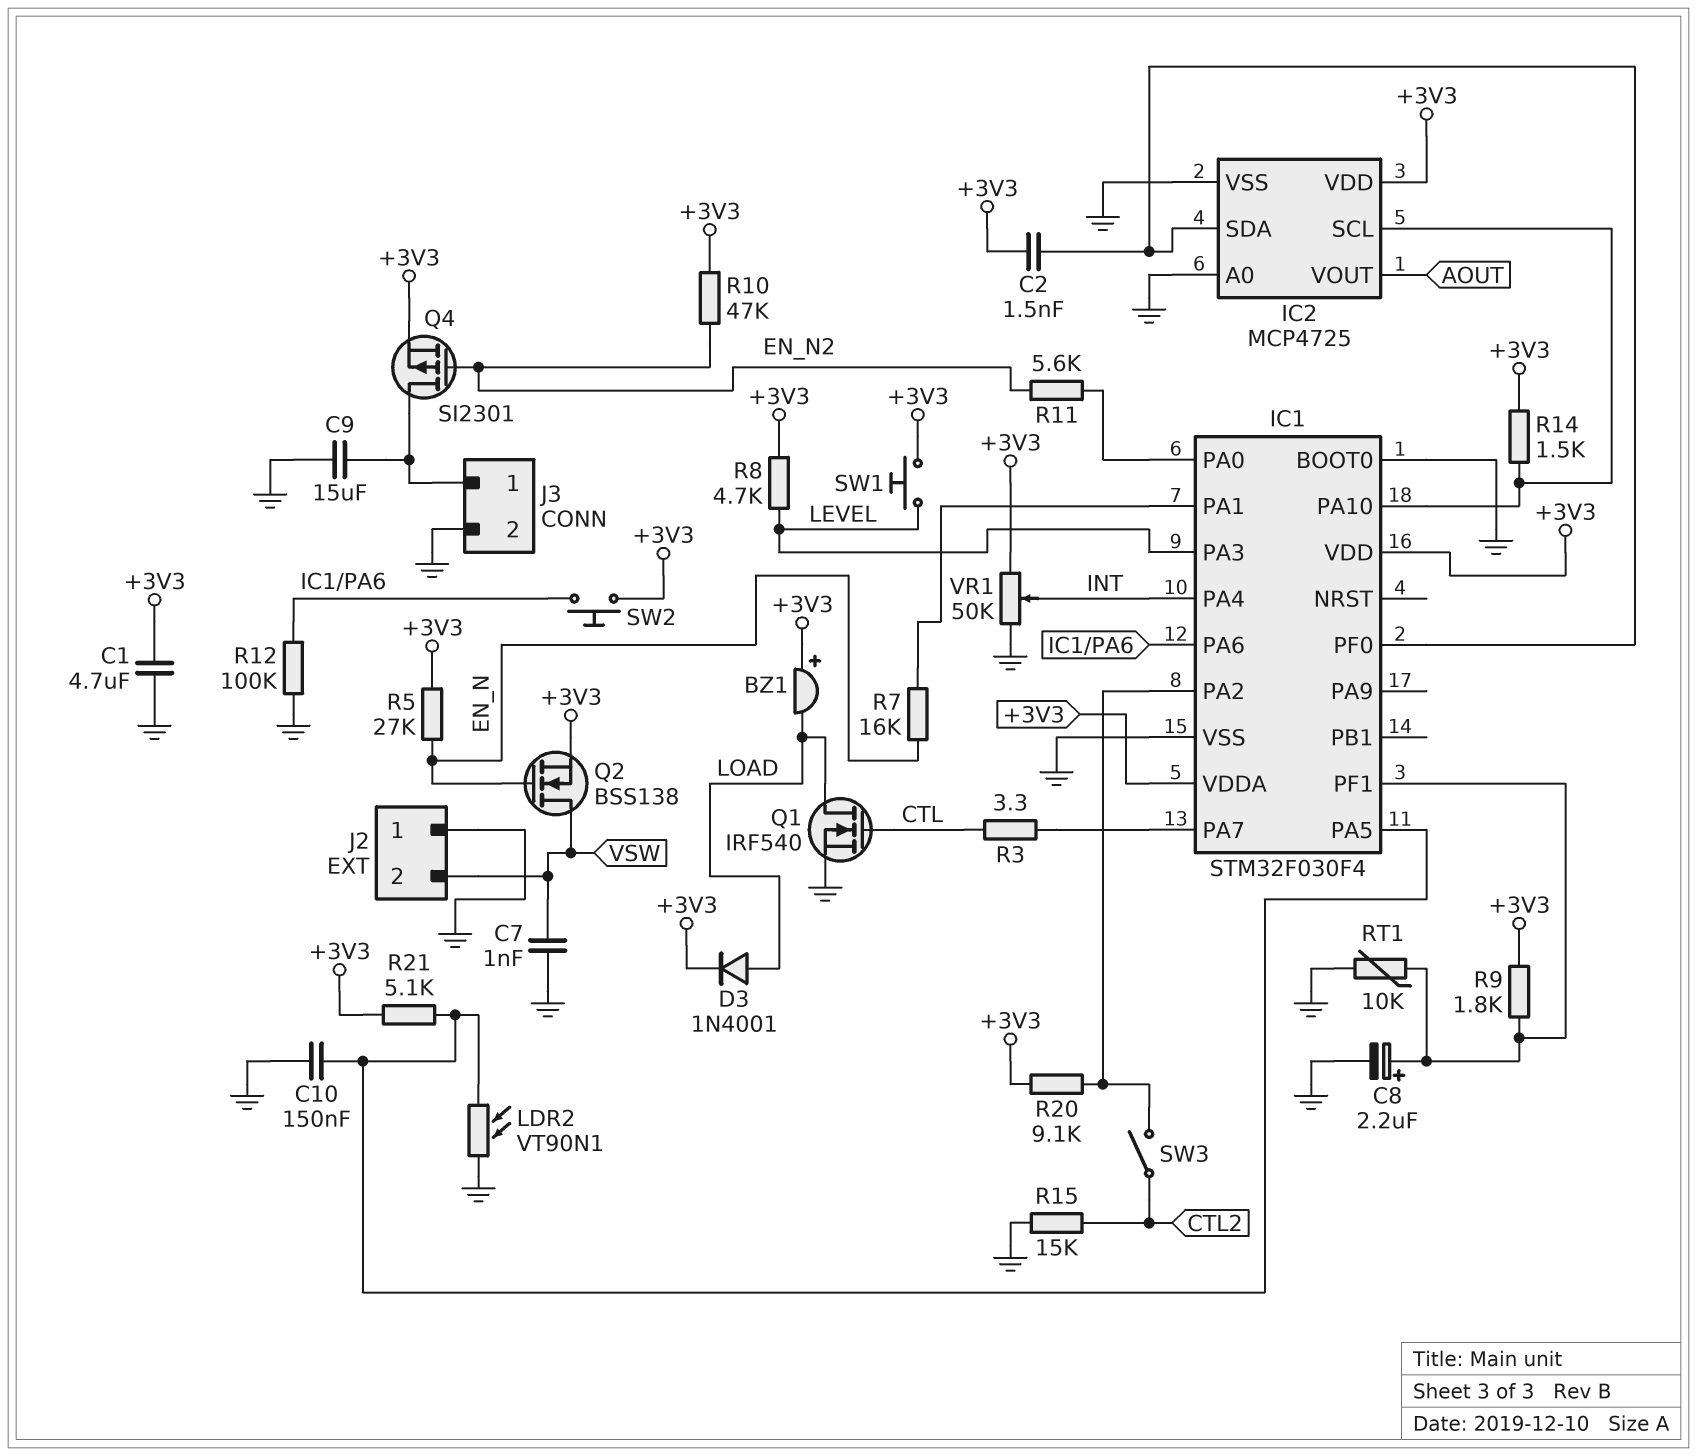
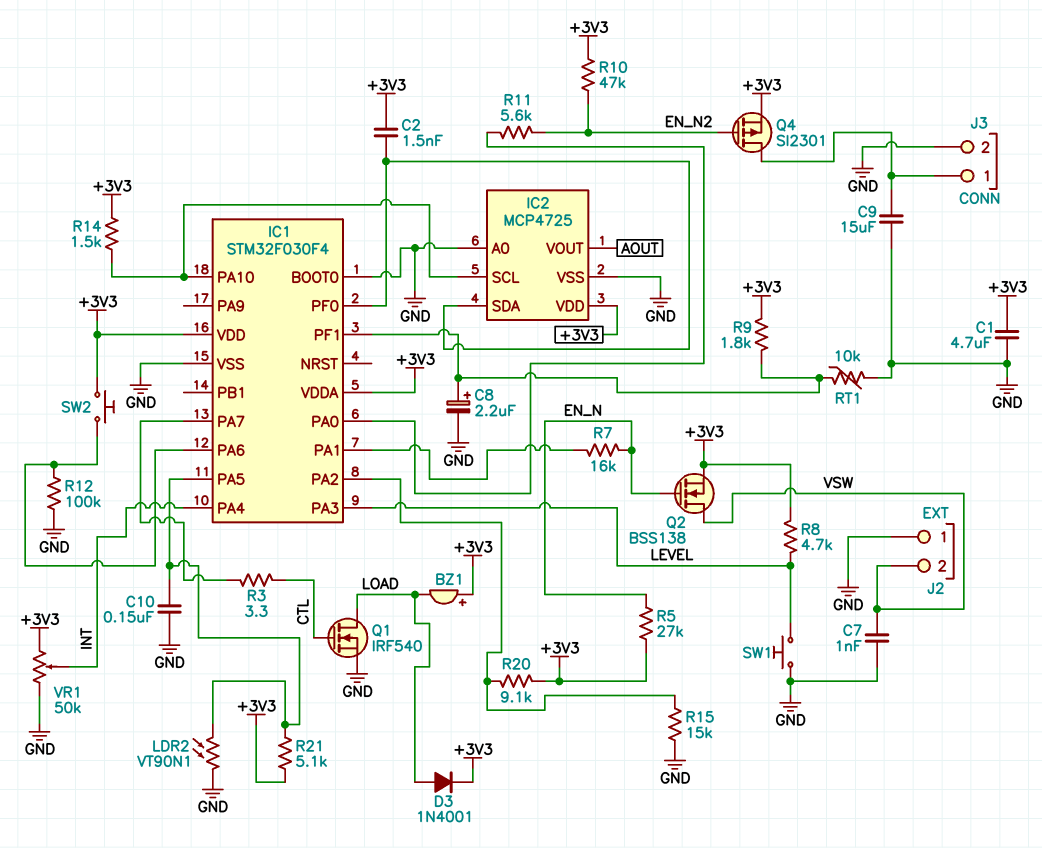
R15: 15k (CTL2, GND) -> 15k (GND, IC1/PA2)
SW1: button (+3V3, LEVEL) -> button (GND, LEVEL)
SW3: switch (CTL2, IC1/PA2) -> none

